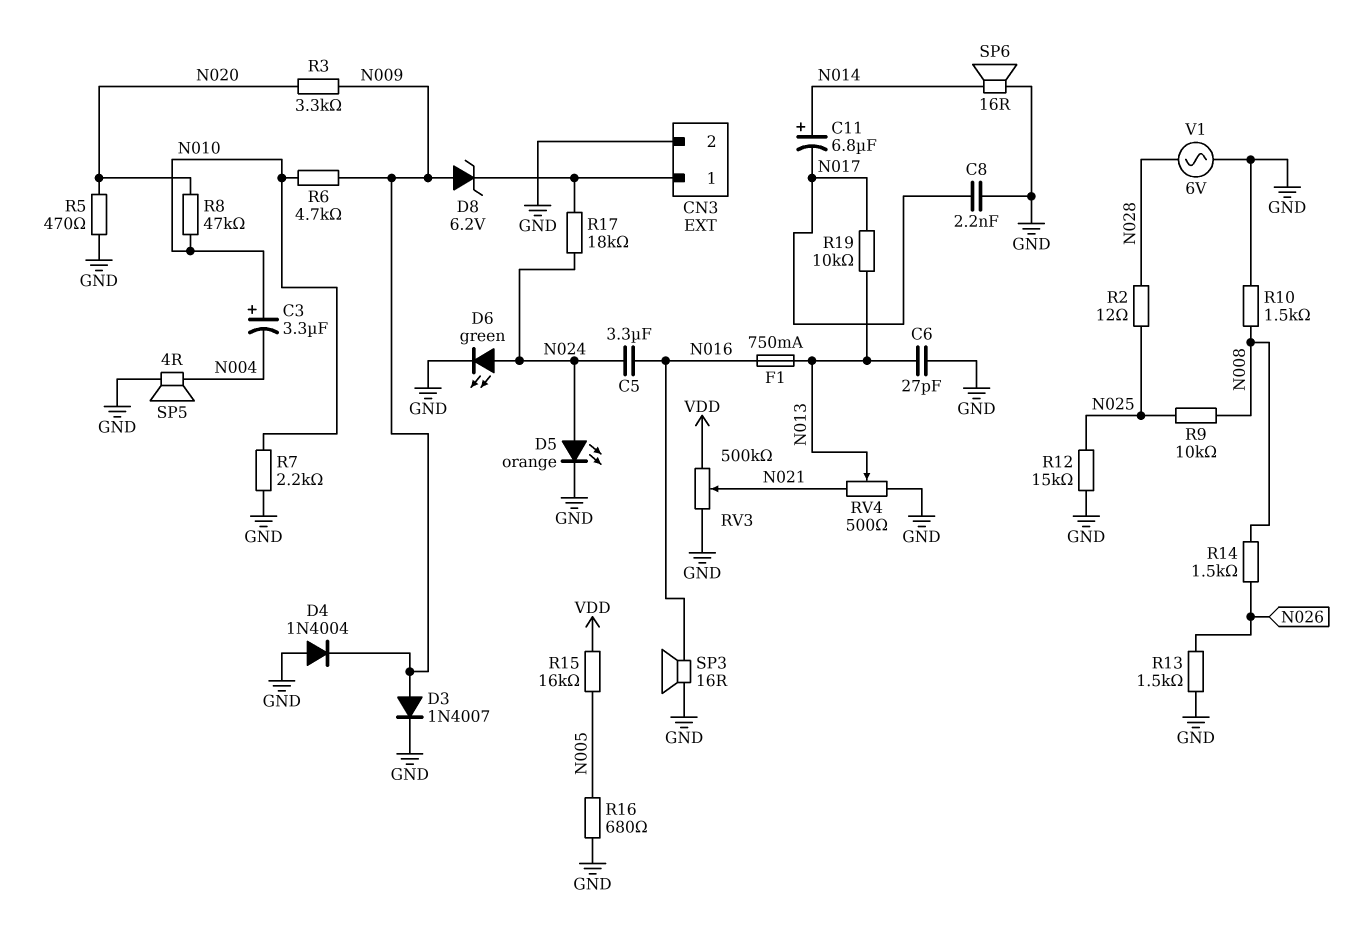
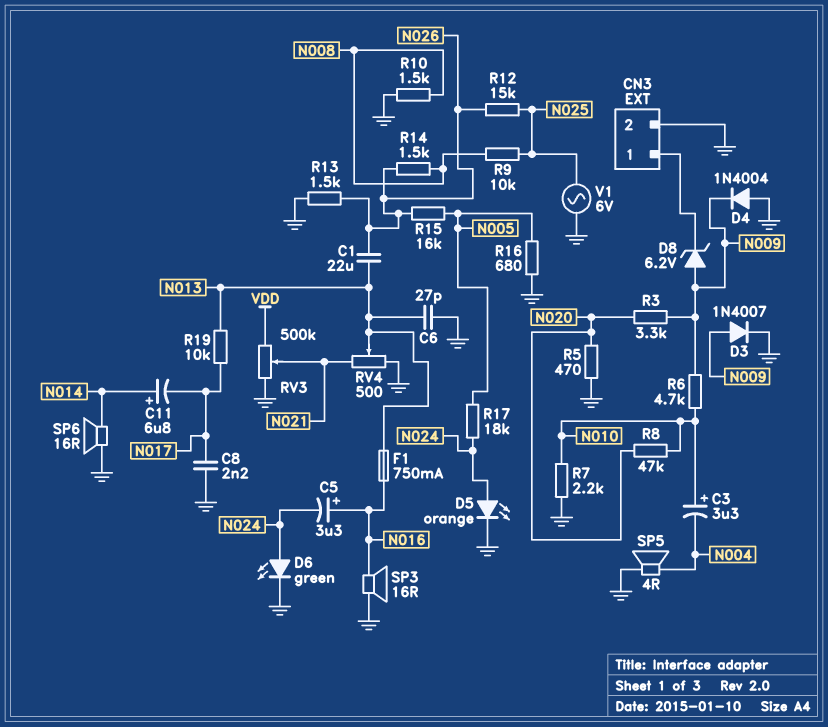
C1: none -> 22uF (N013, N026)
C5: 3.3uF (N016, N024) -> 3.3uF (plus N016, minus N024)
R2: 12 (N025, N028) -> none
R12: 15k (GND, N025) -> 15k (N025, N026)
R15: 16k (N005, VDD) -> 16k (N005, N026)
R17: 18k (CN3/1, N024) -> 18k (N005, N024)
V1: AC 6V (GND, N028) -> AC 6V (GND, N025)

